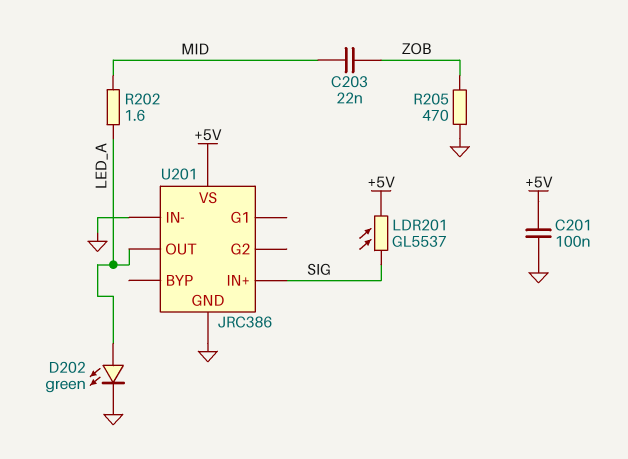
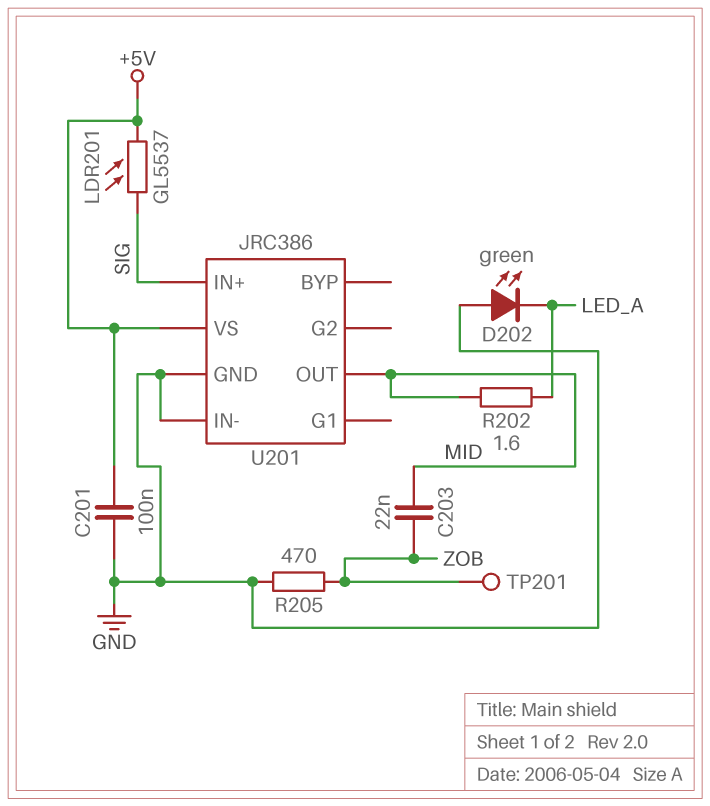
D202: LED green (A LED_A, K GND) -> LED green (A GND, K LED_A)
TP201: none -> test point (ZOB)
U201 pin OUT: LED_A -> MID

